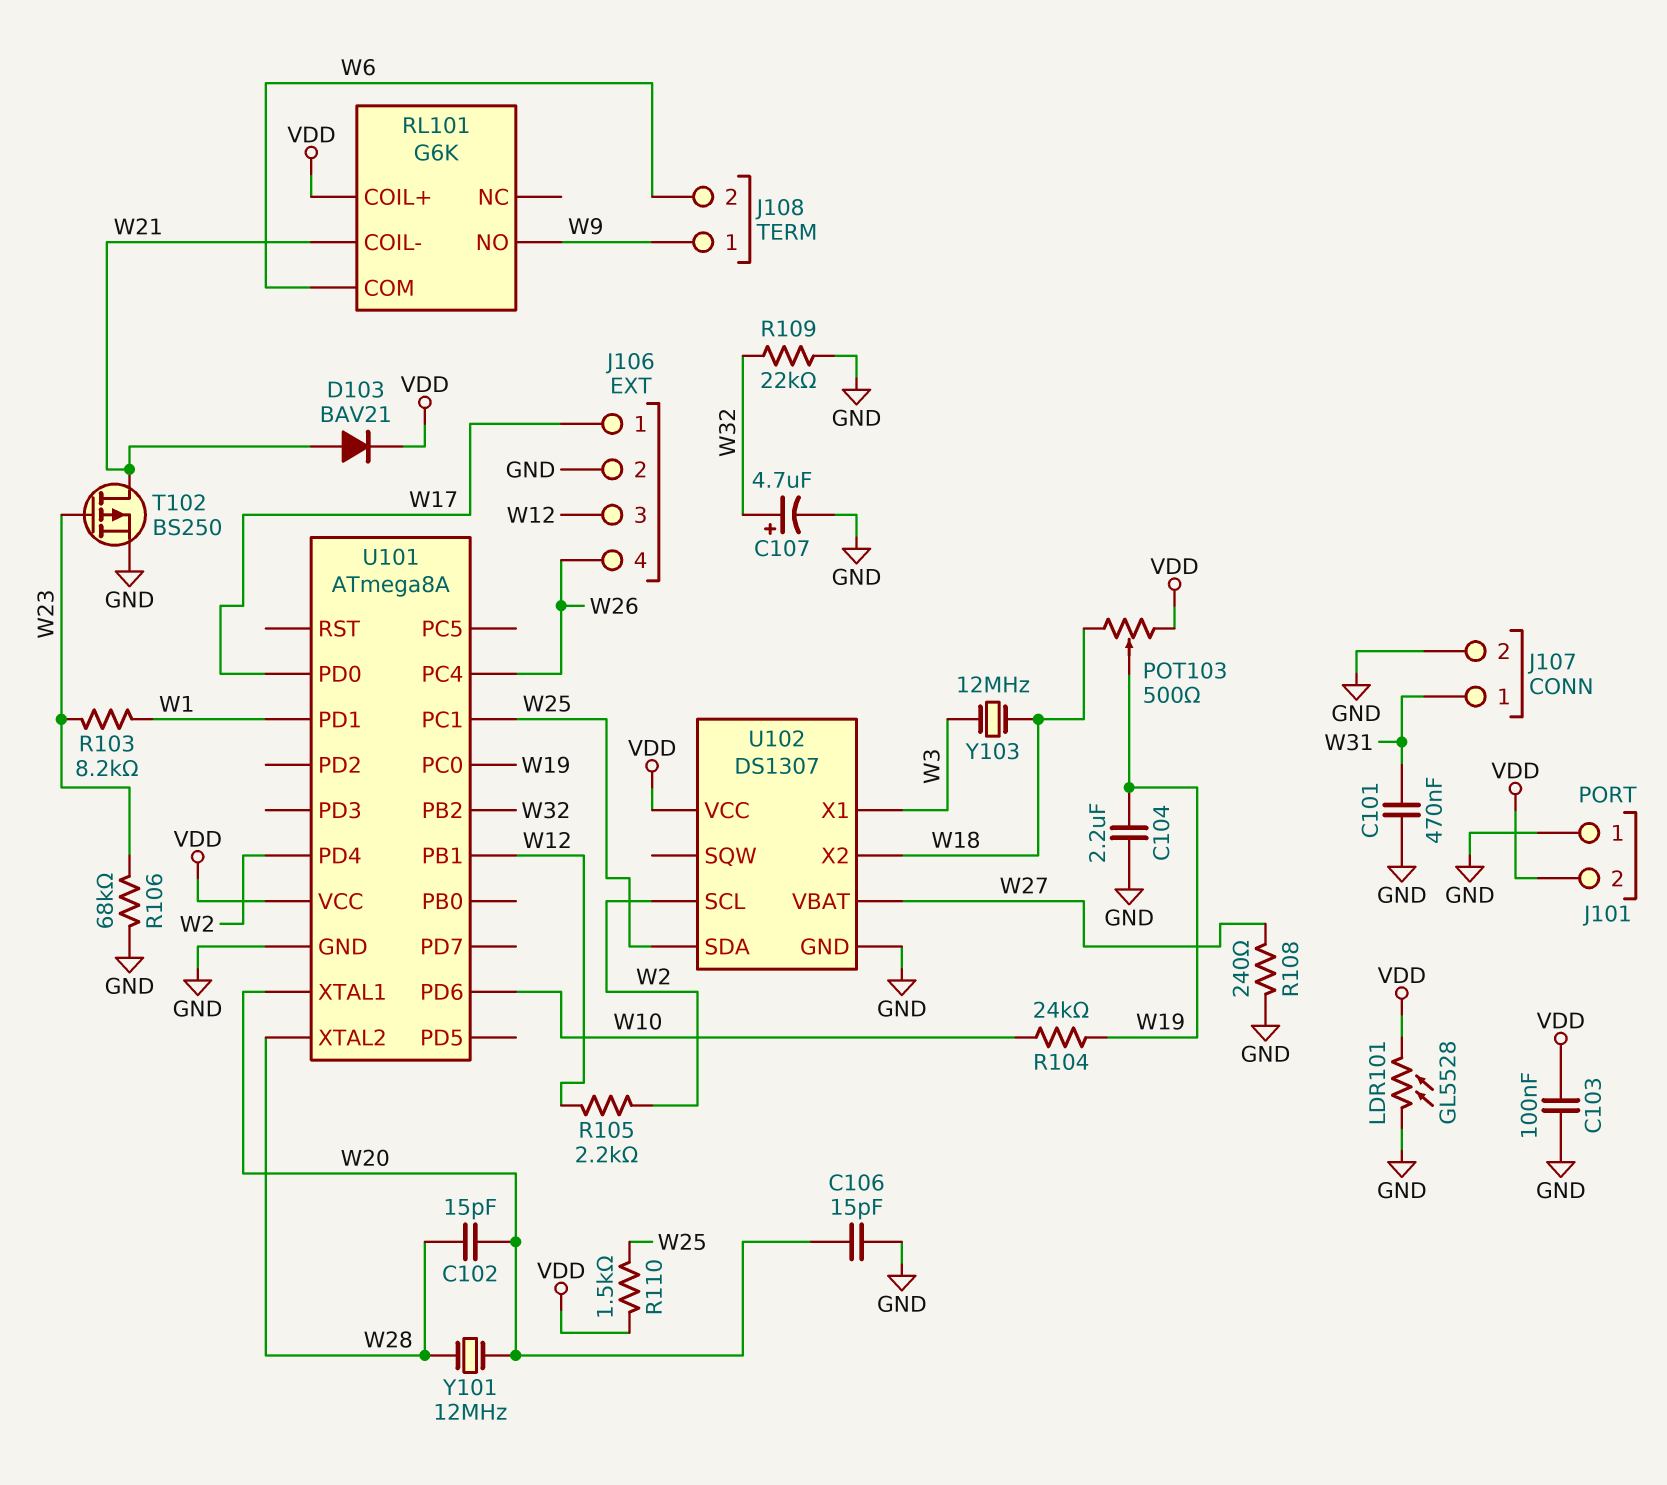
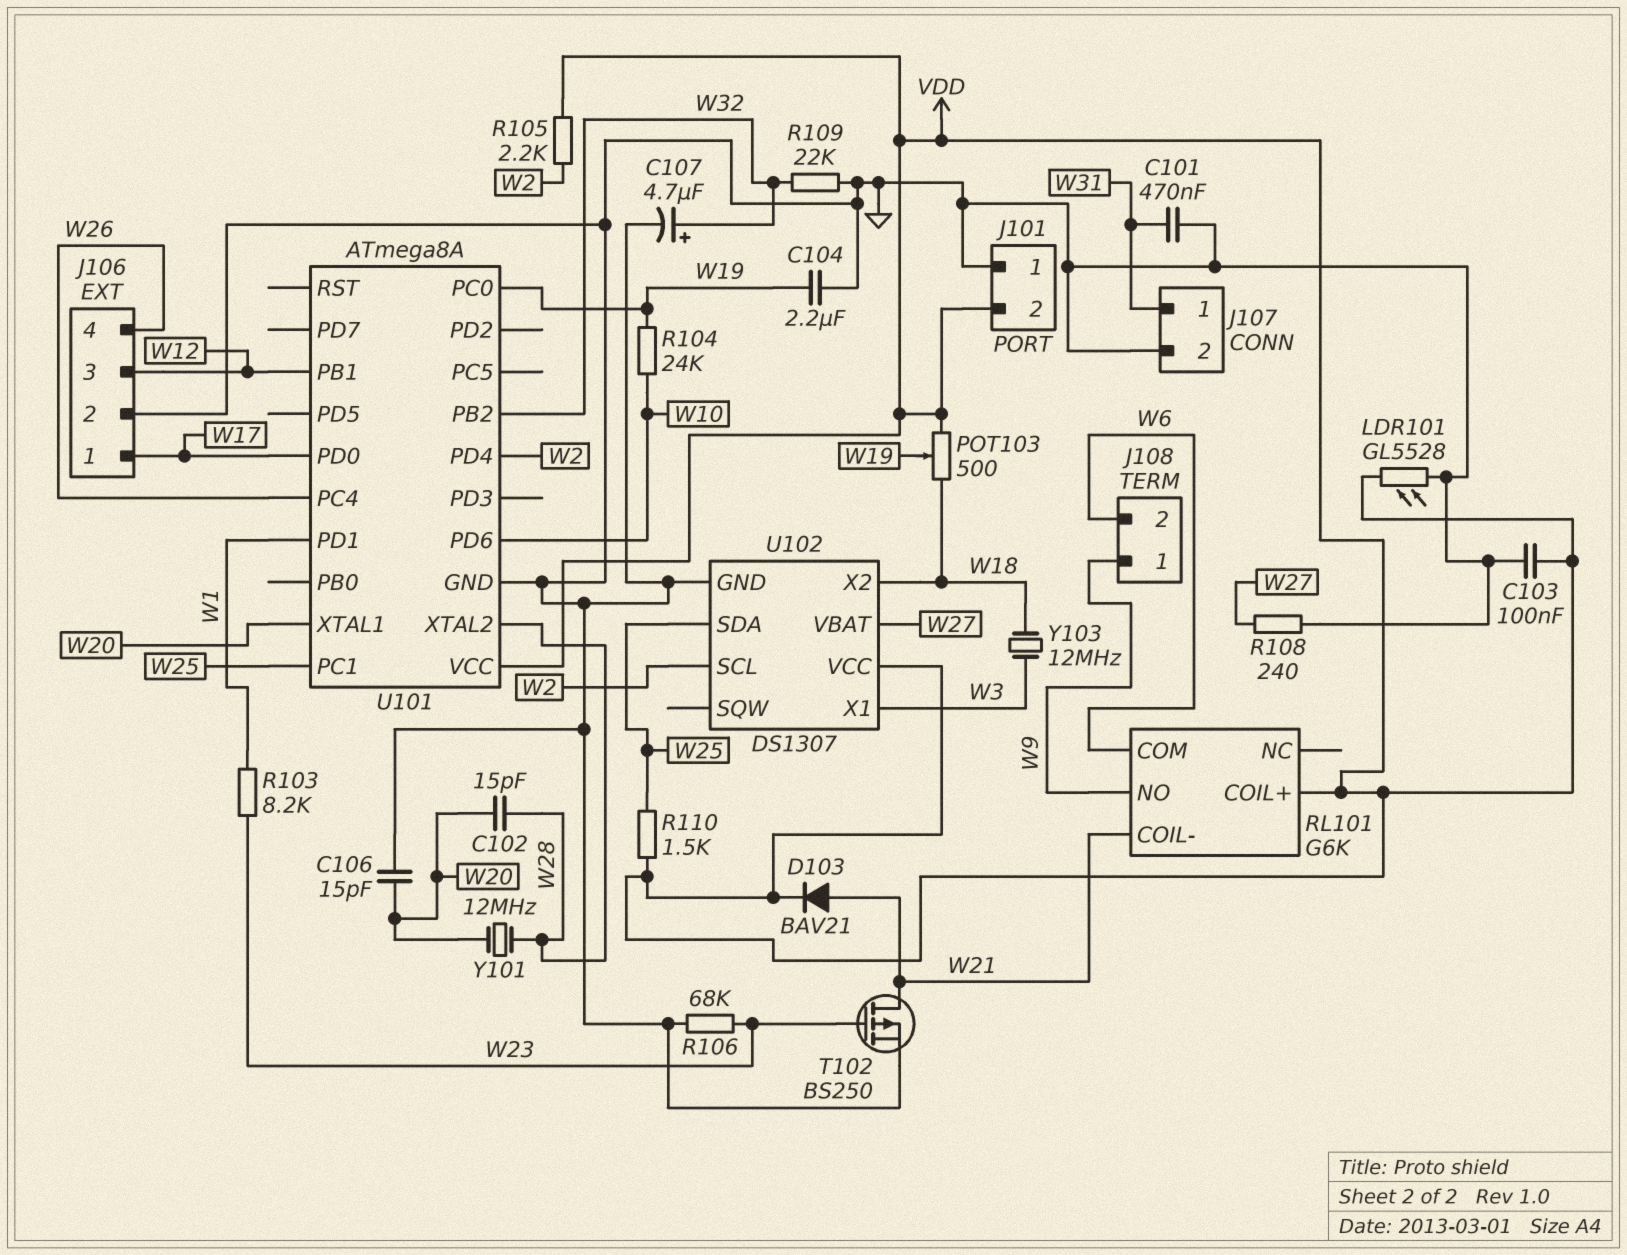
R105: 2.2k (W2, W12) -> 2.2k (VDD, W2)

